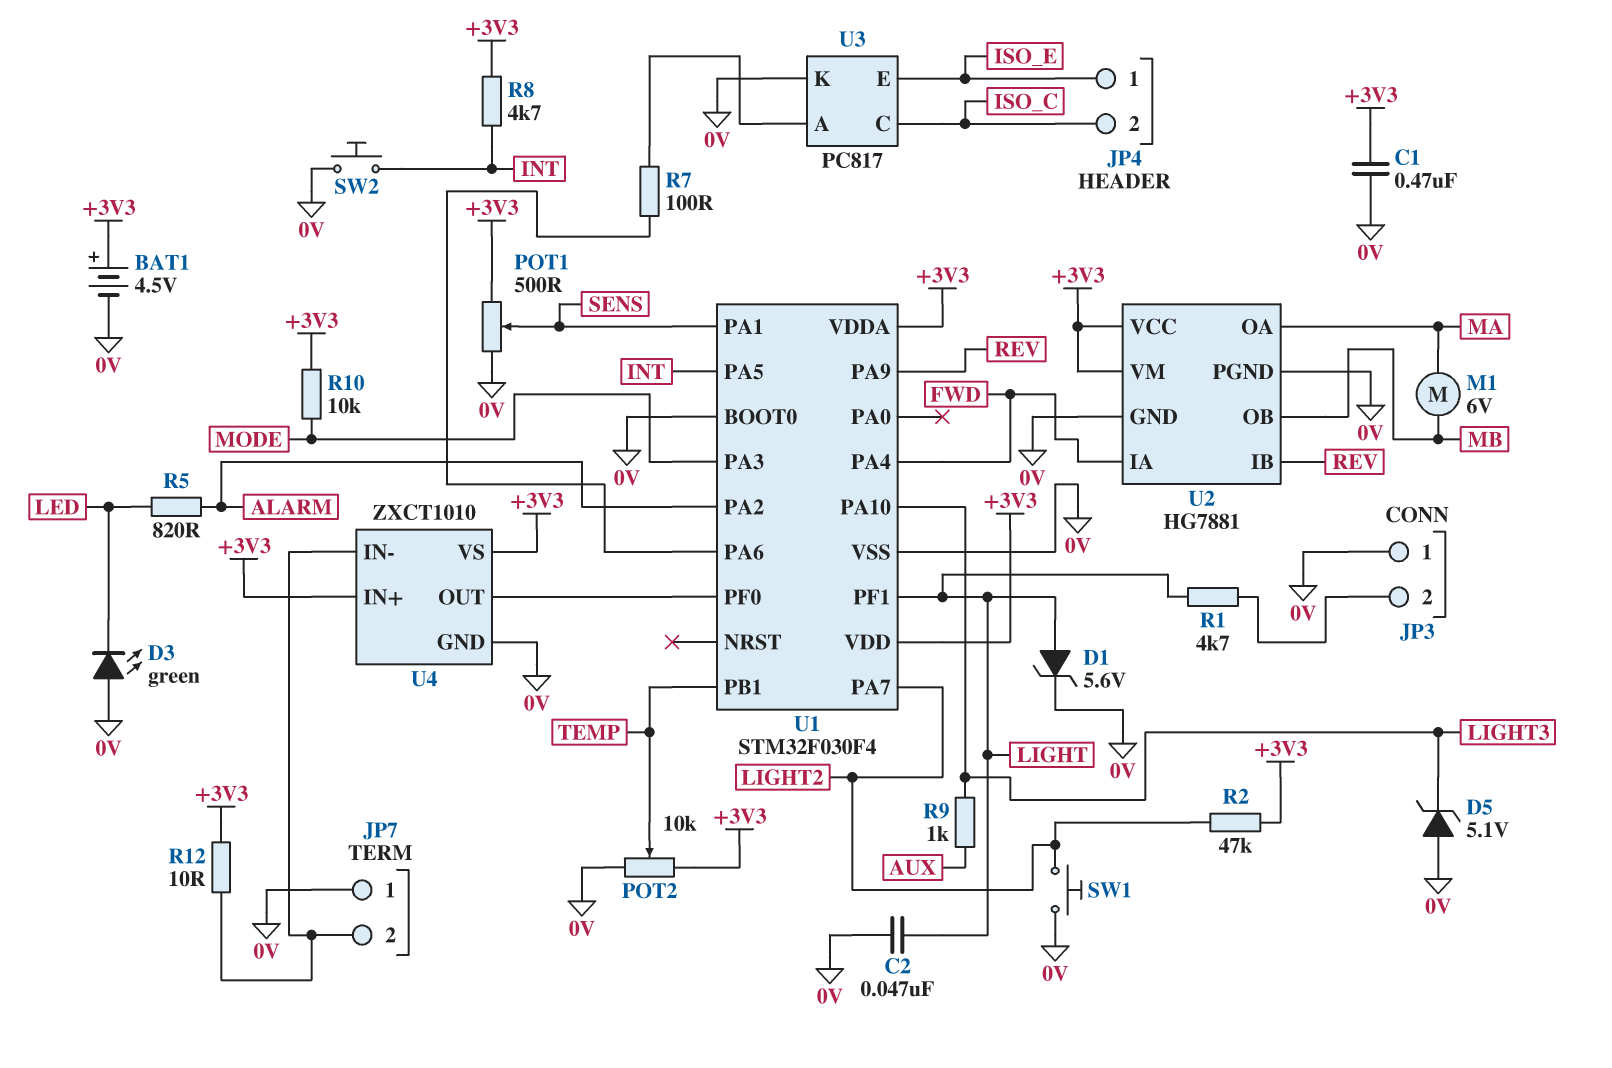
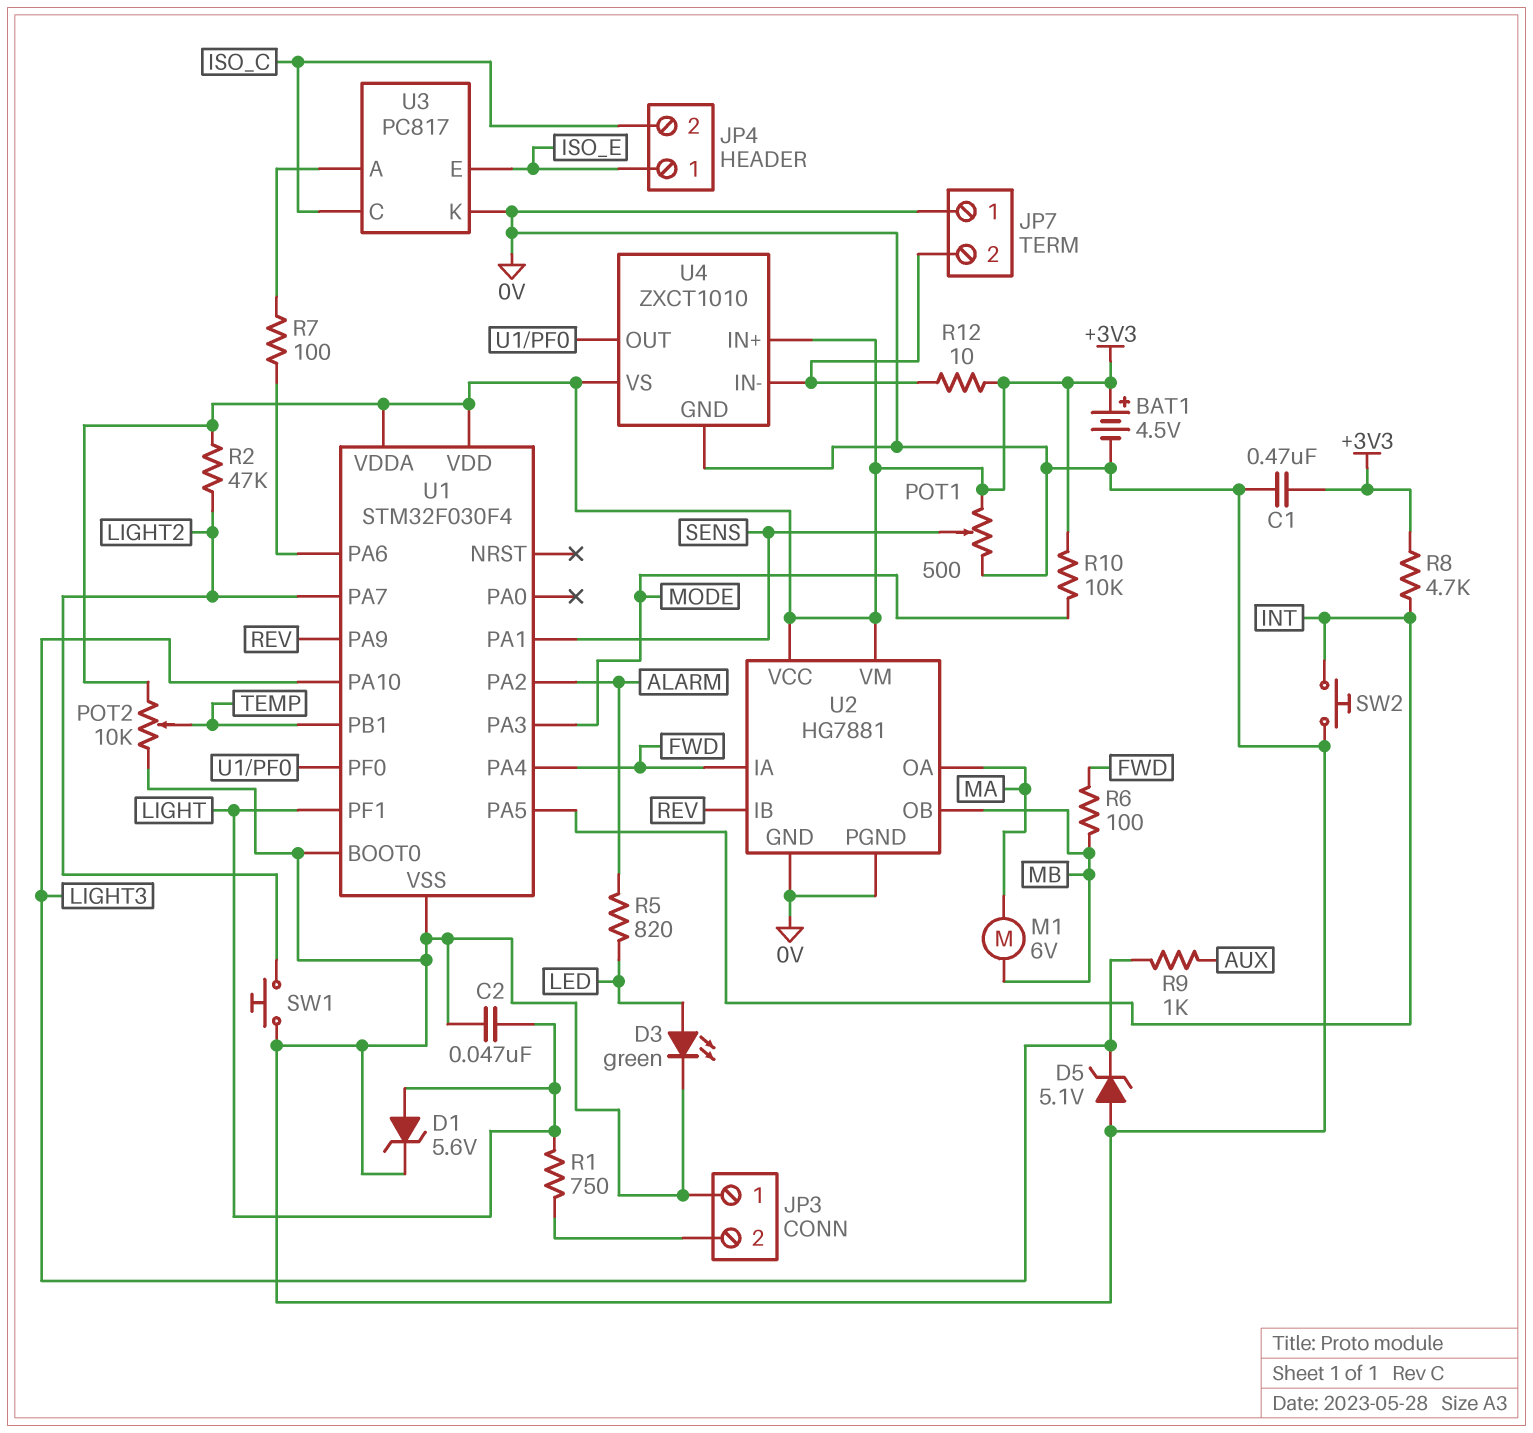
D3: LED green (A 0V, K LED) -> LED green (A LED, K 0V)
R1: 4.7k (JP3/2, LIGHT) -> 750 (JP3/2, LIGHT)
R6: none -> 100 (FWD, MB)

